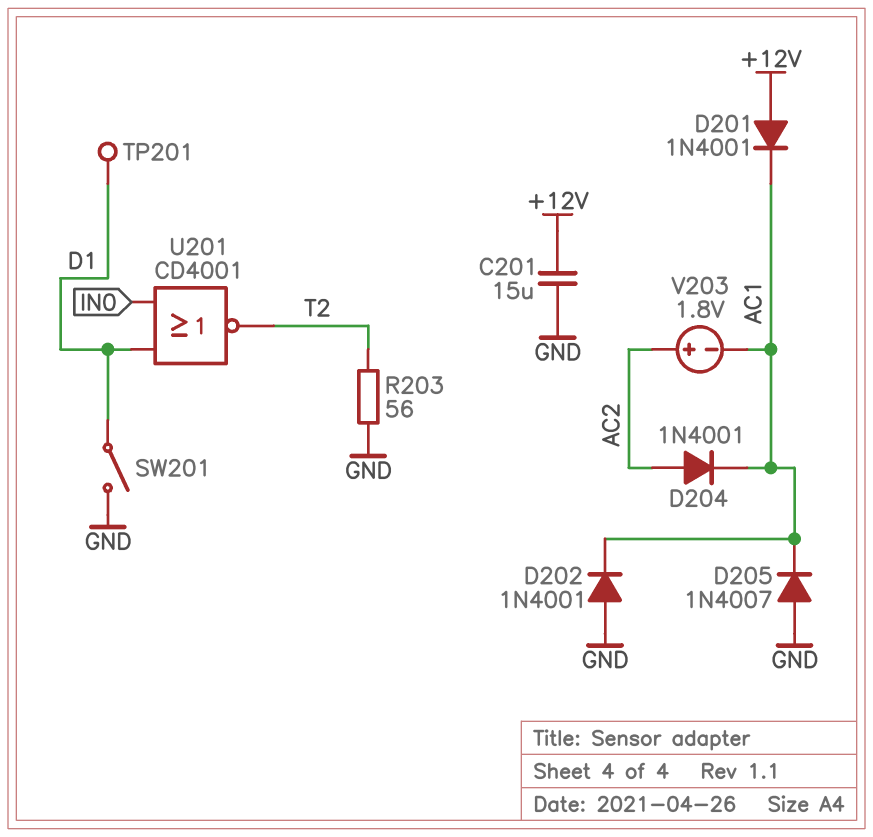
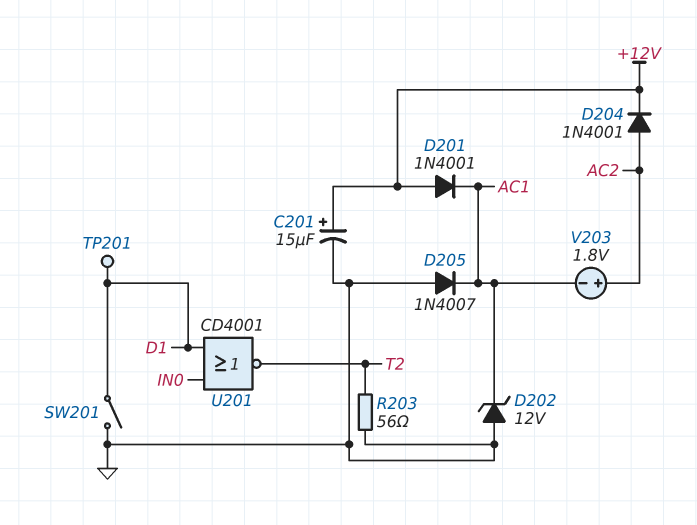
C201: 15uF (+12V, GND) -> 15uF (plus +12V, minus GND)
D202: diode 1N4001 (A GND, K AC1) -> zener 12V (A GND, K AC1)
D204: diode 1N4001 (A AC2, K AC1) -> diode 1N4001 (A AC2, K +12V)

